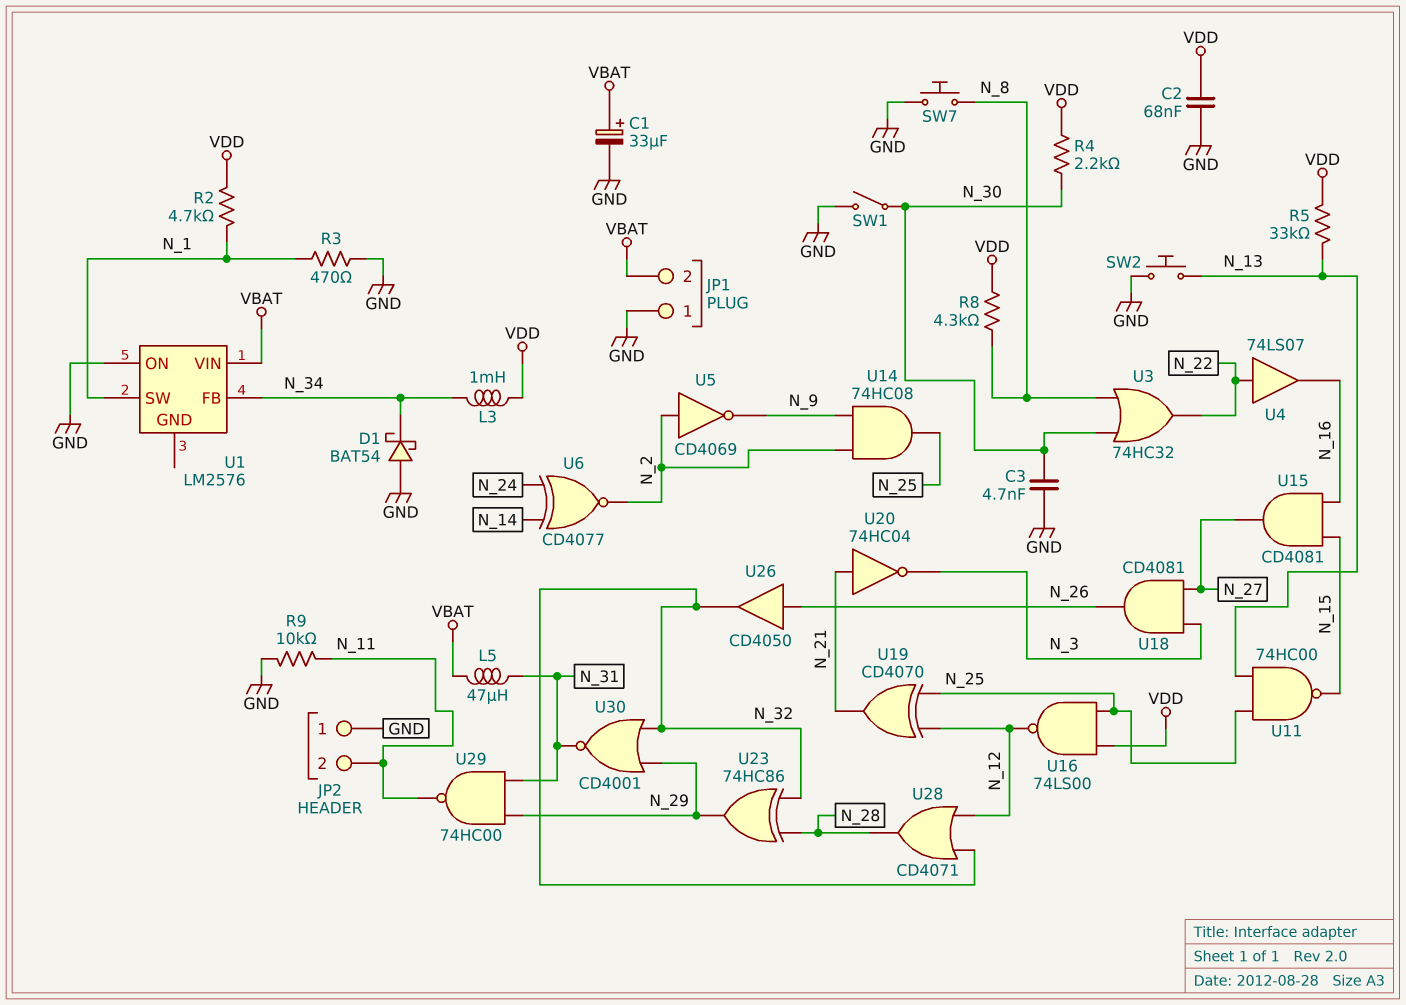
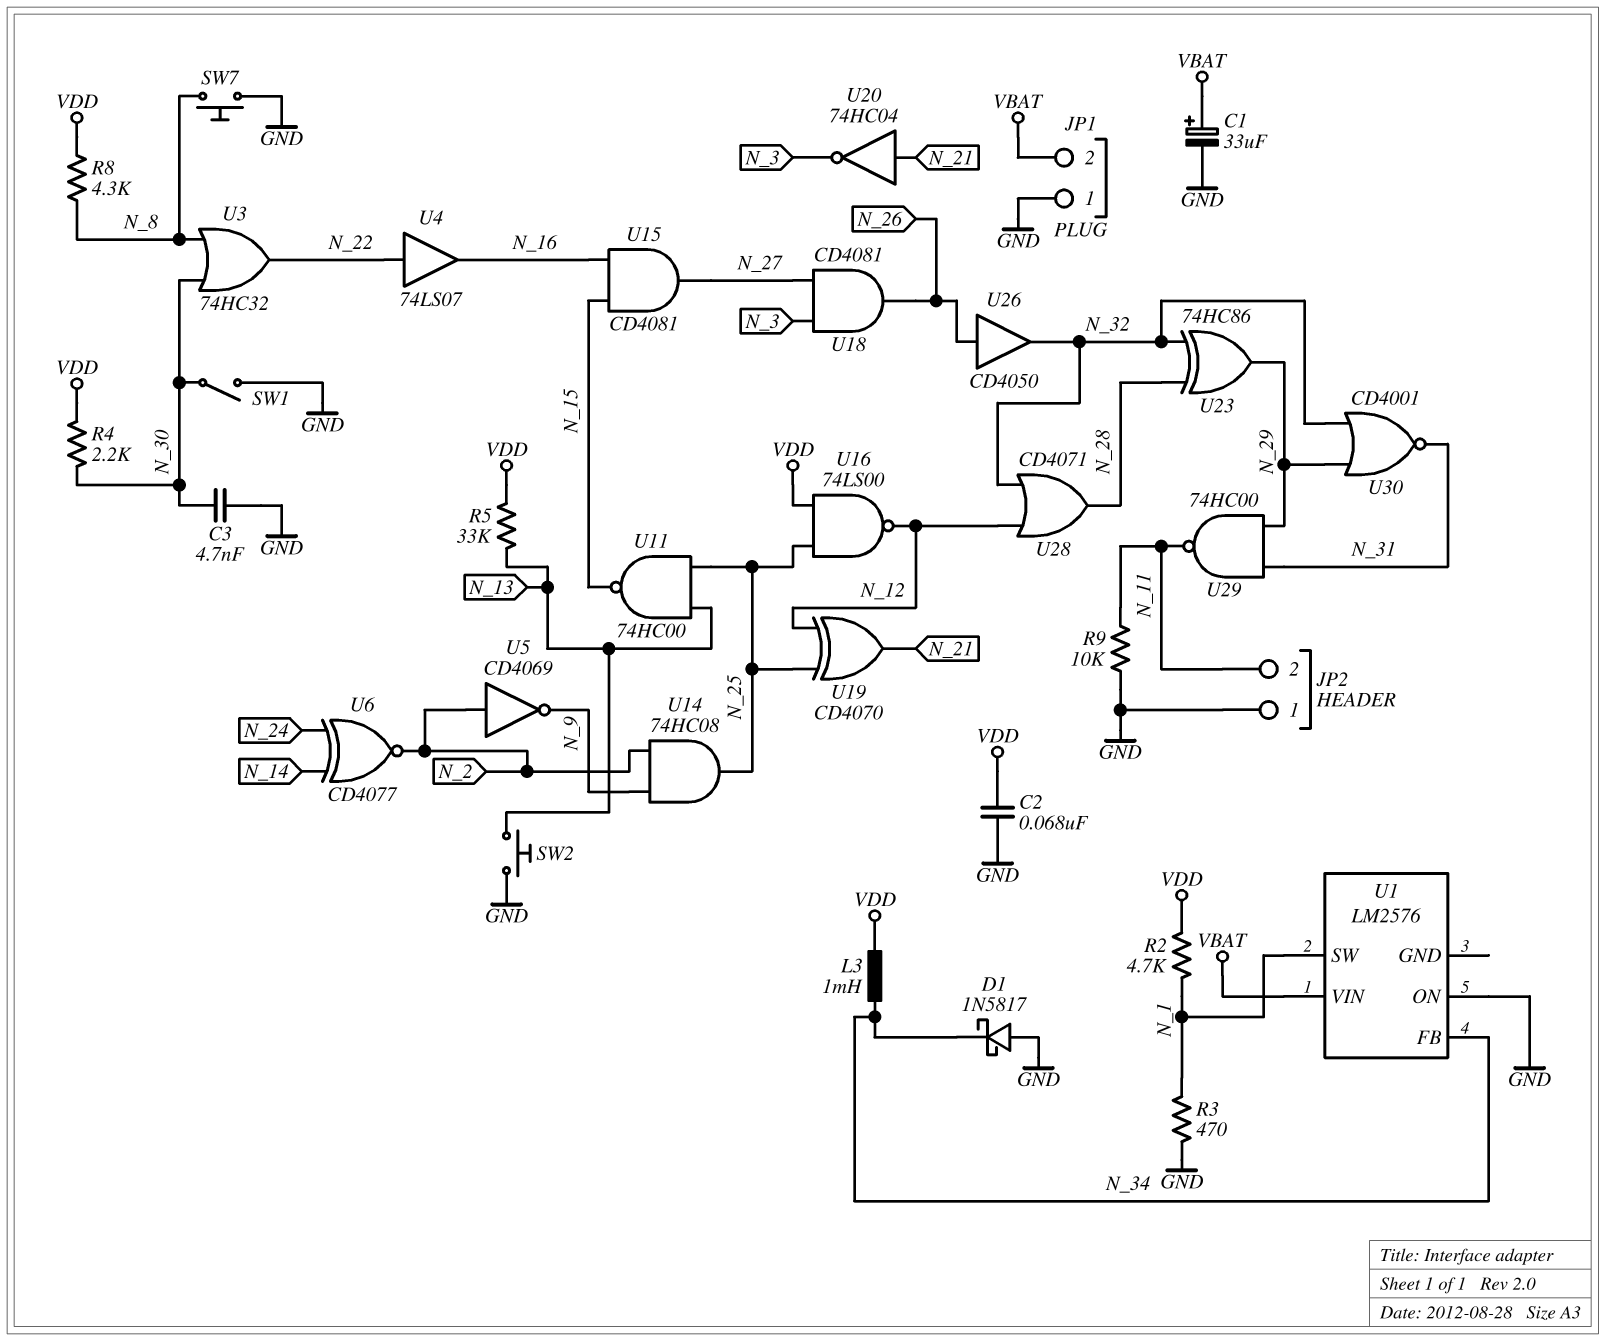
D1: schottky BAT54 (A GND, K N_34) -> schottky 1N5817 (A GND, K N_34)
L5: 47uH (N_31, VBAT) -> none

